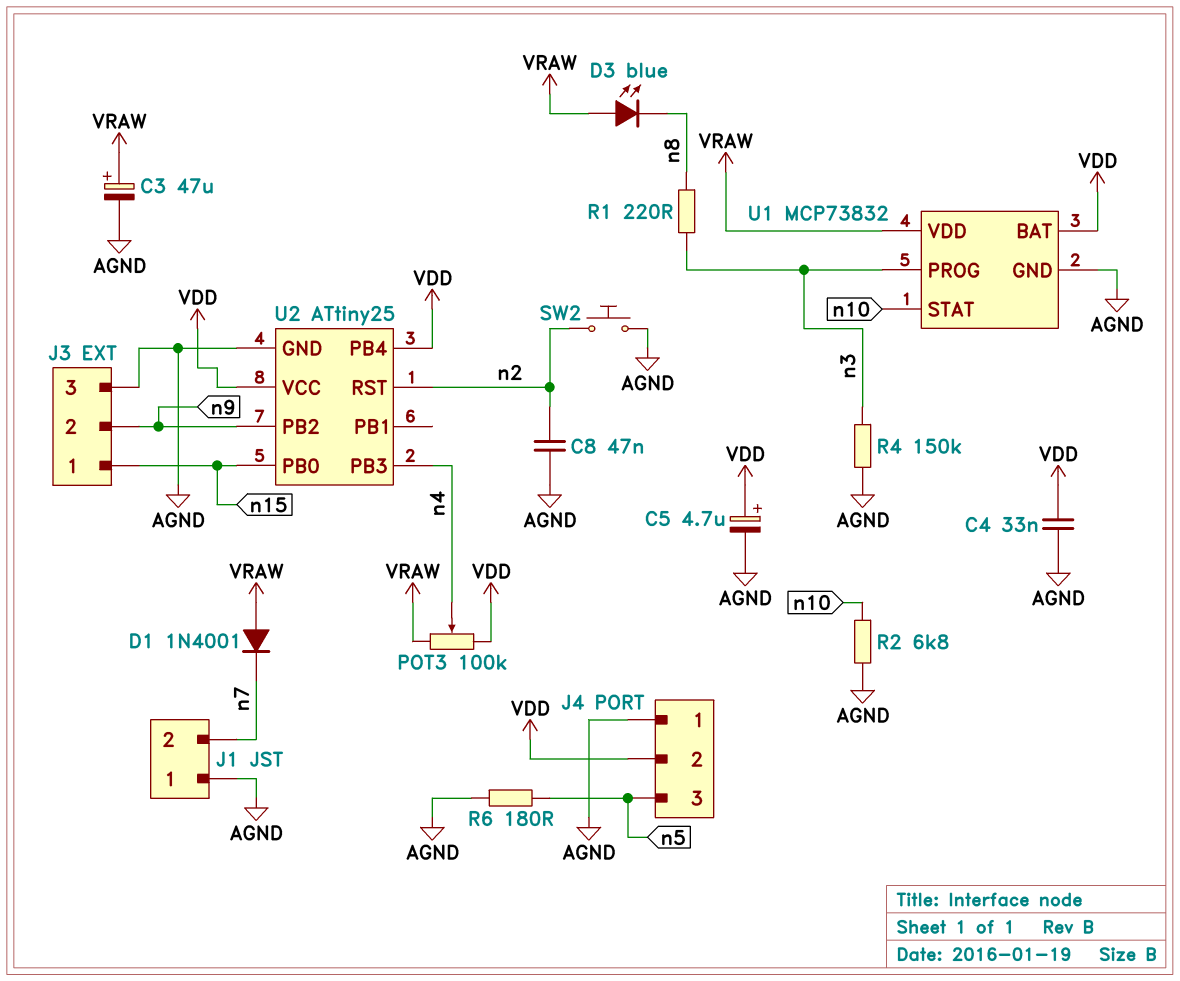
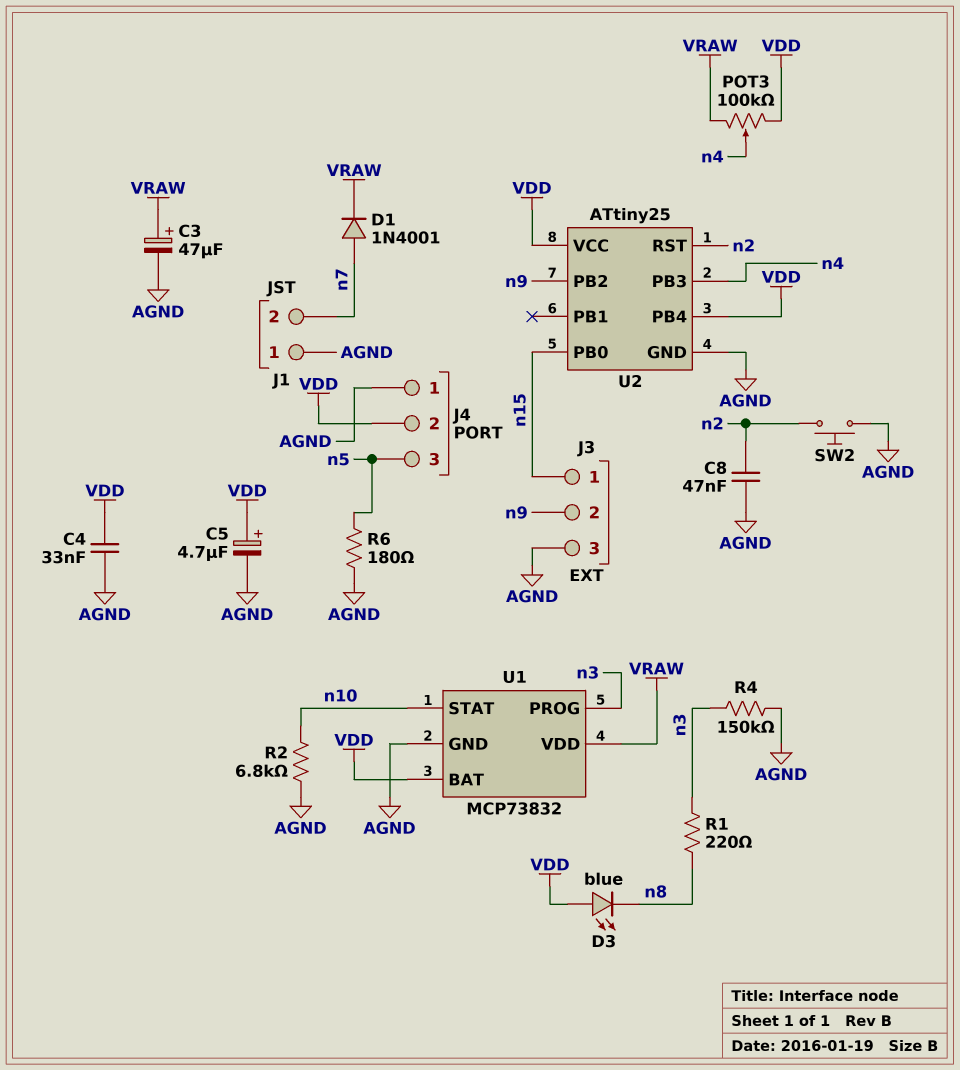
D1: diode 1N4001 (A VRAW, K n7) -> diode 1N4001 (A n7, K VRAW)
D3: LED blue (A VRAW, K n8) -> LED blue (A VDD, K n8)

